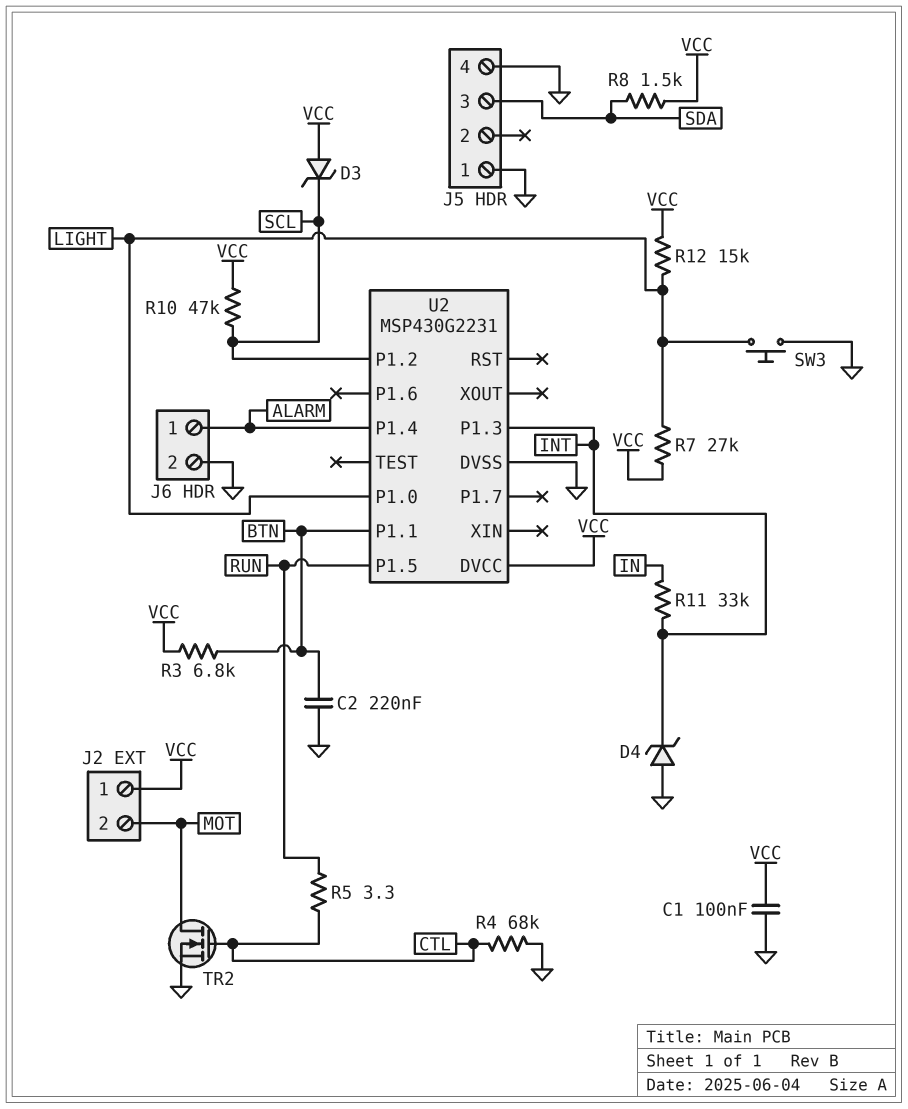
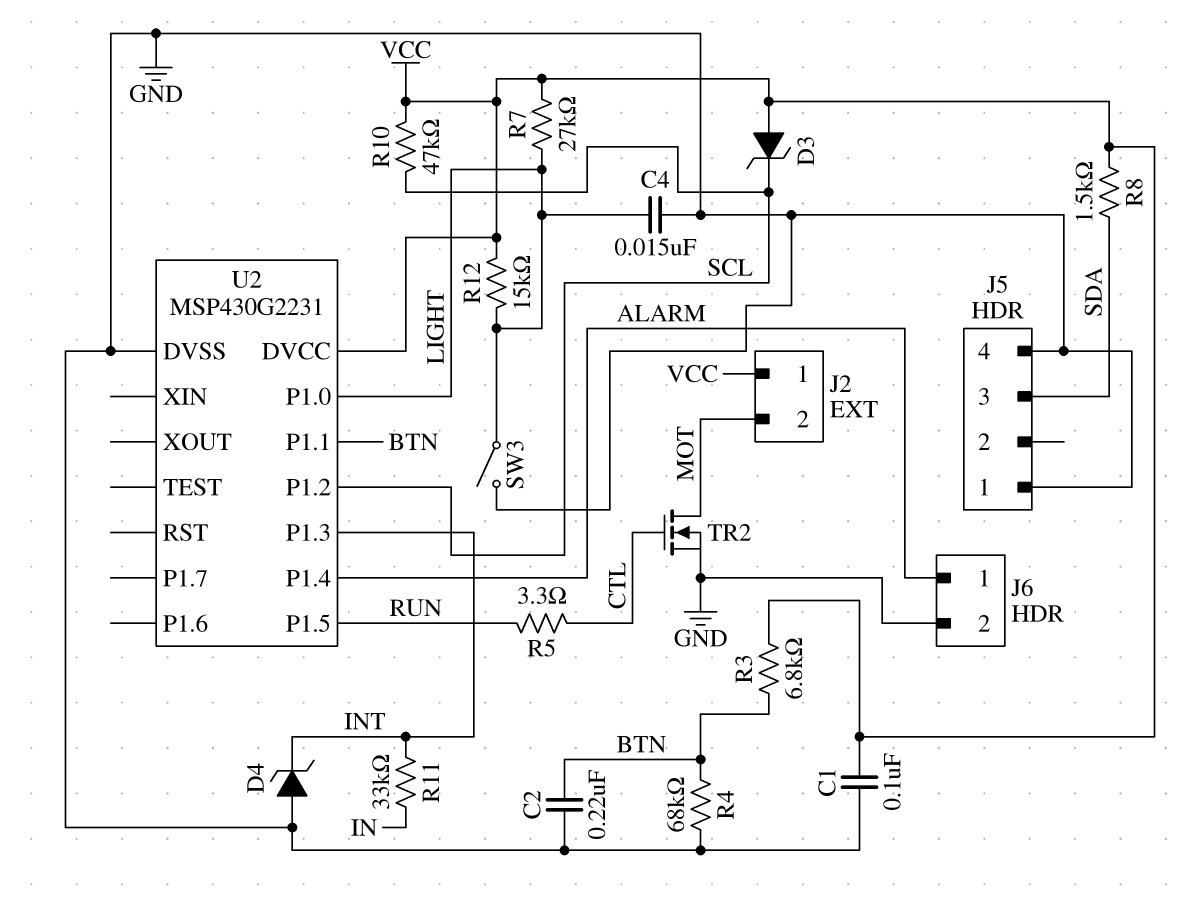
C4: none -> 15nF (GND, LIGHT)
R4: 68k (CTL, GND) -> 68k (BTN, GND)
SW3: button (GND, LIGHT) -> switch (GND, LIGHT)

